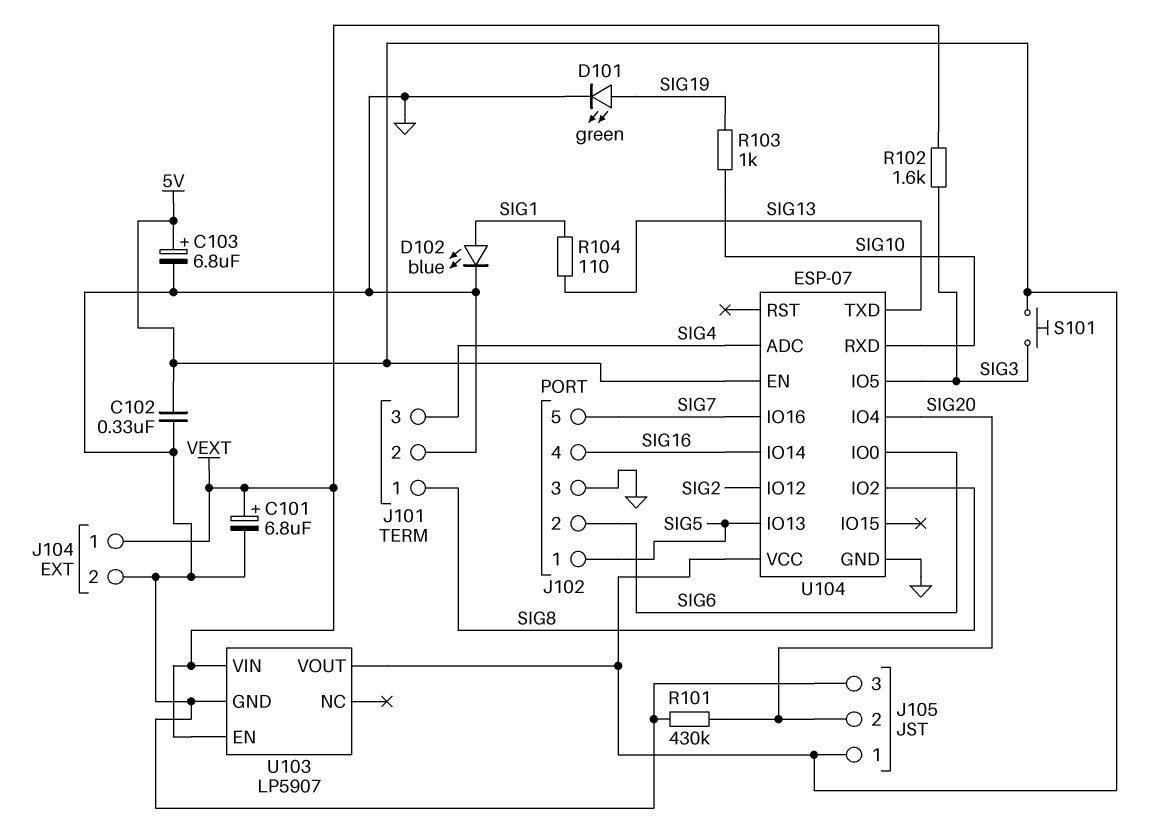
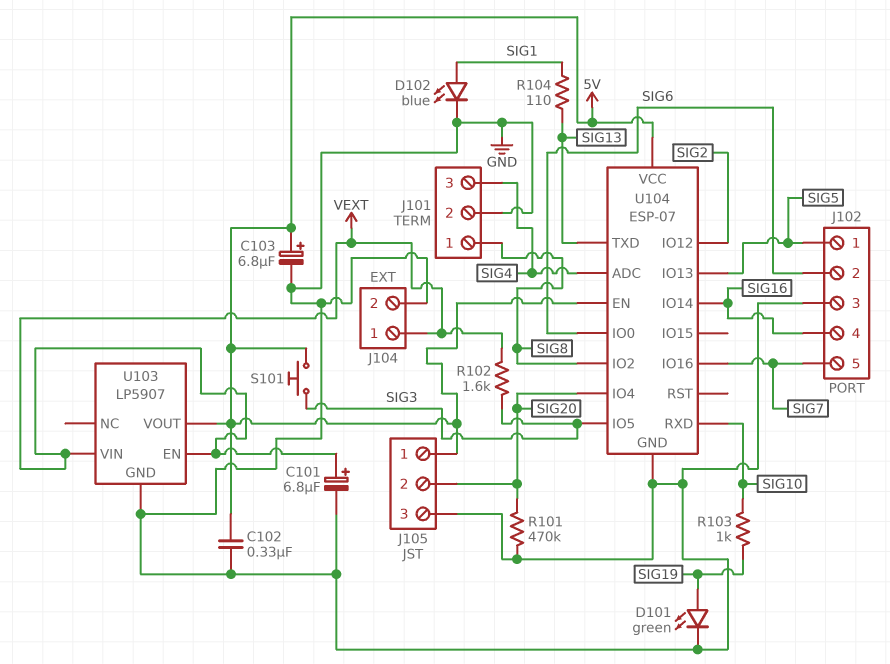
R101: 430k (GND, SIG20) -> 470k (GND, SIG20)

